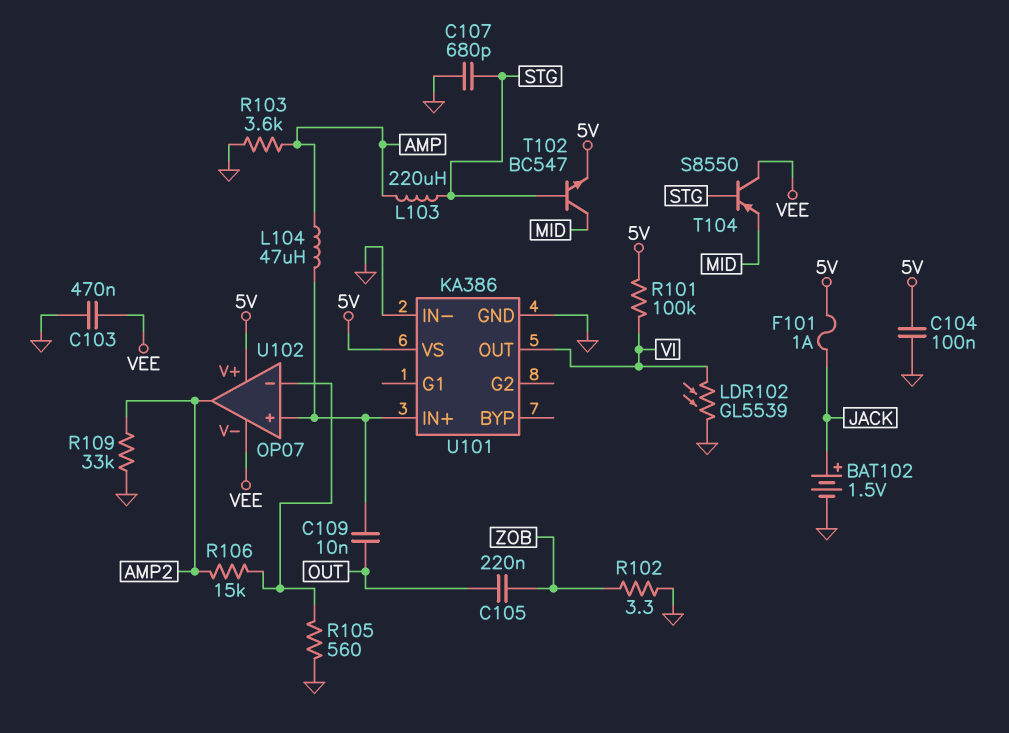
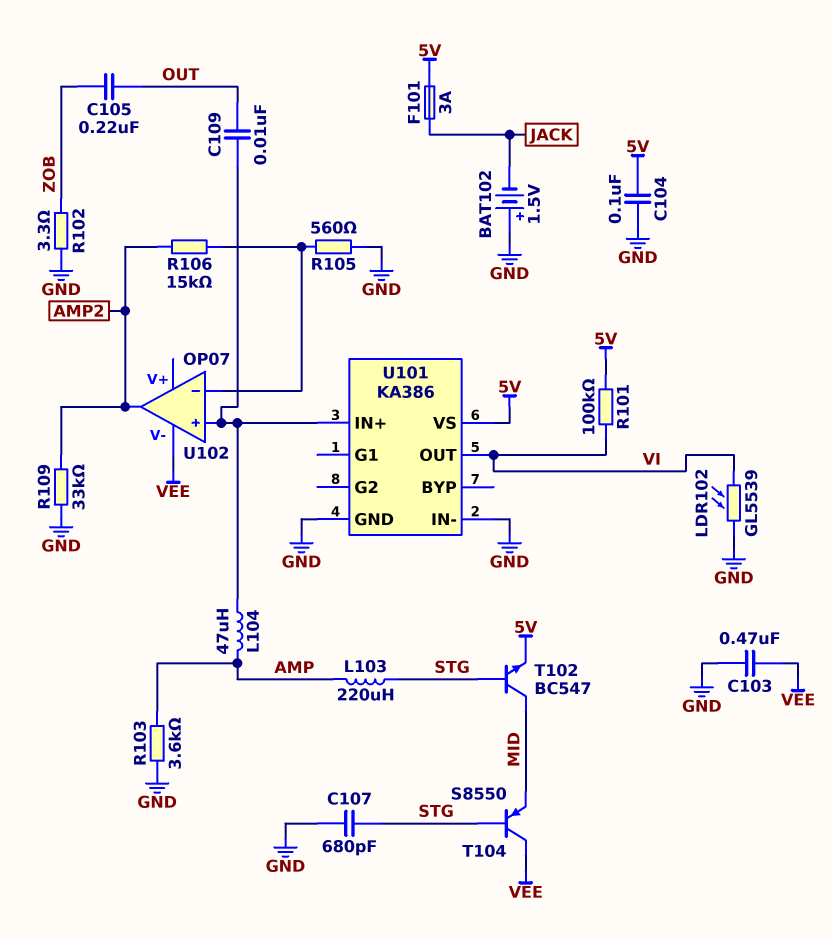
BAT102: 1.5V (plus JACK, minus GND) -> 1.5V (plus GND, minus JACK)
F101: 1A (5V, JACK) -> 3A (5V, JACK)
U102 pin V+: 5V -> none

